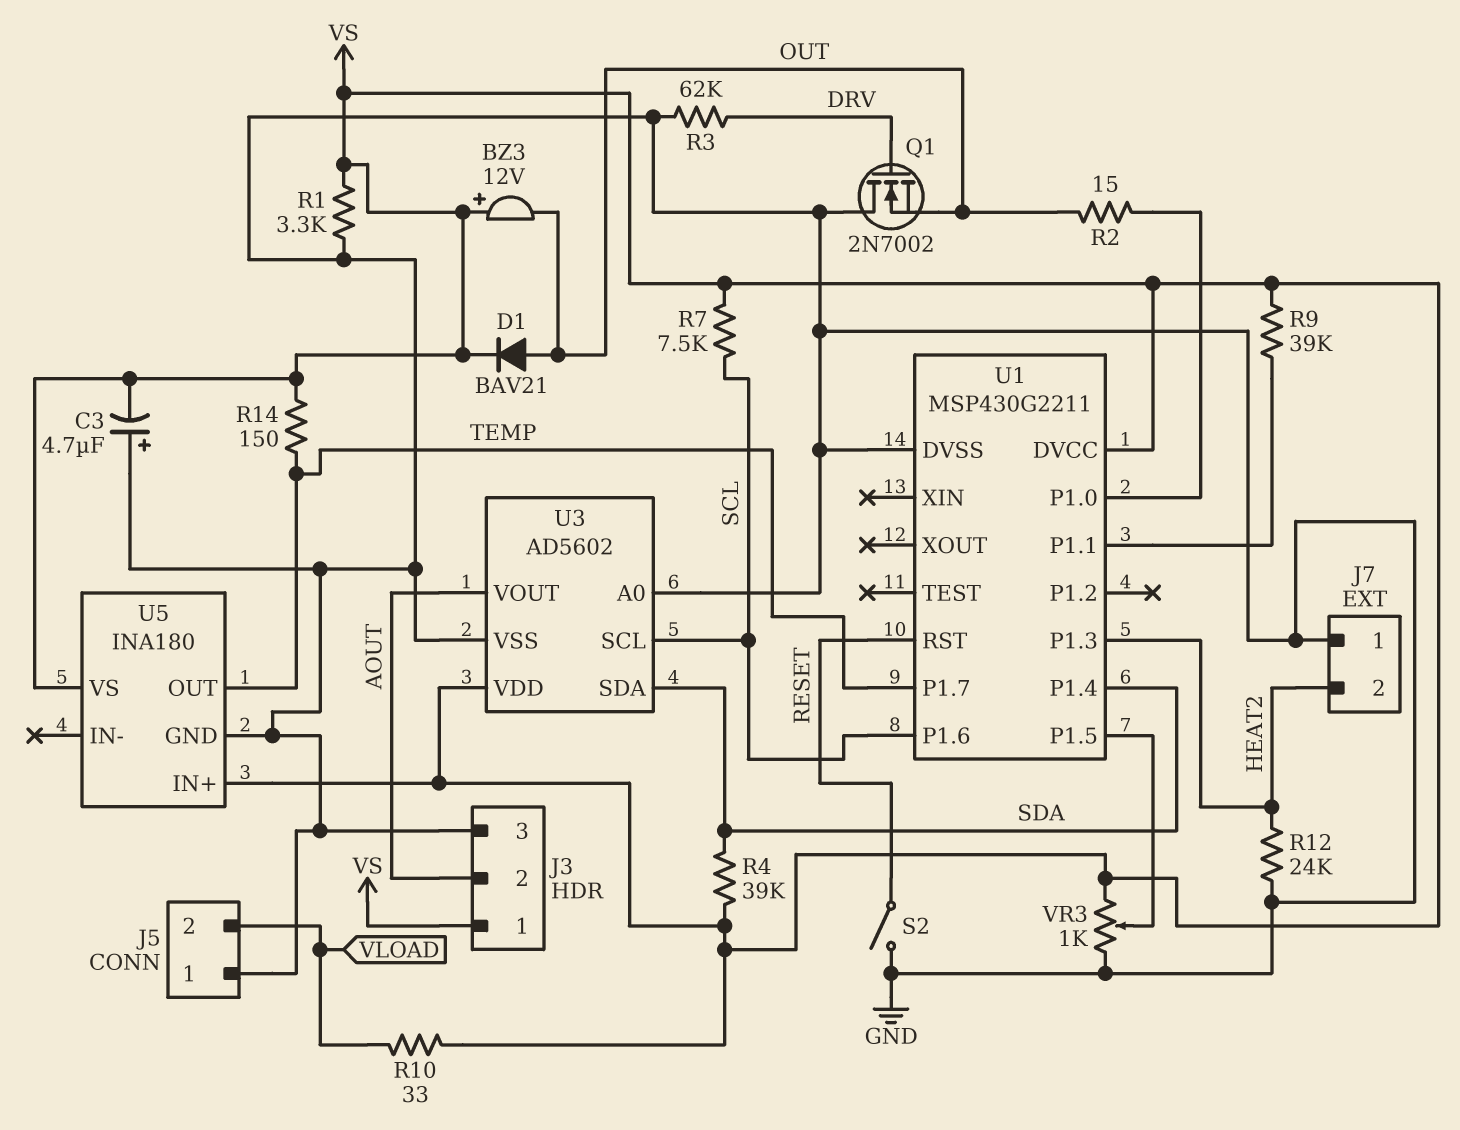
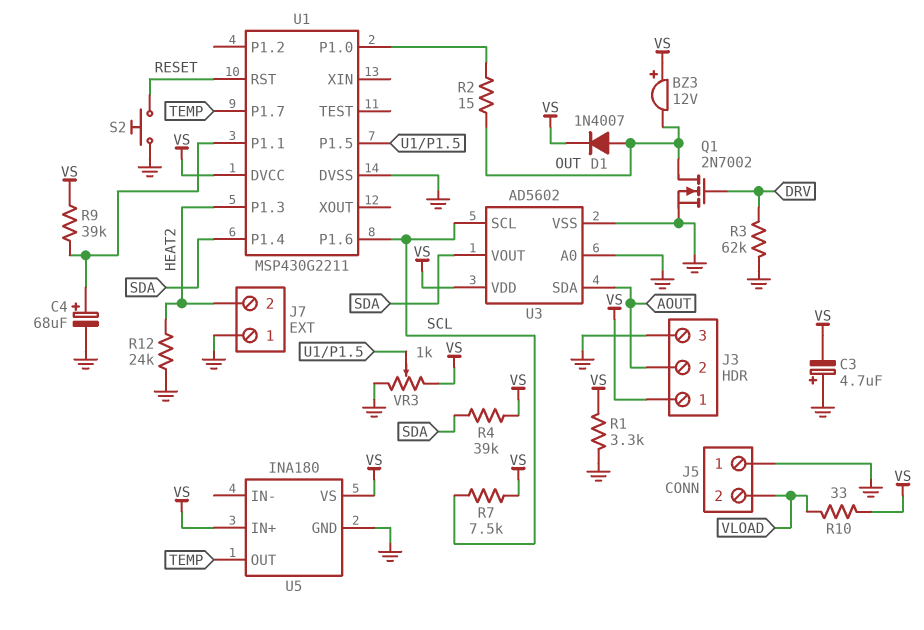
C4: none -> 68uF (plus U1/P1.1, minus GND)
D1: diode BAV21 (A OUT, K VS) -> diode 1N4007 (A OUT, K VS)
Q1: NMOS 2N7002 (G DRV, D GND, S OUT) -> NMOS 2N7002 (G DRV, D OUT, S GND)
R14: 150 (TEMP, VS) -> none
S2: switch (GND, RESET) -> button (GND, RESET)
U3 pin SDA: SDA -> AOUT
U3 pin VOUT: AOUT -> SDA

